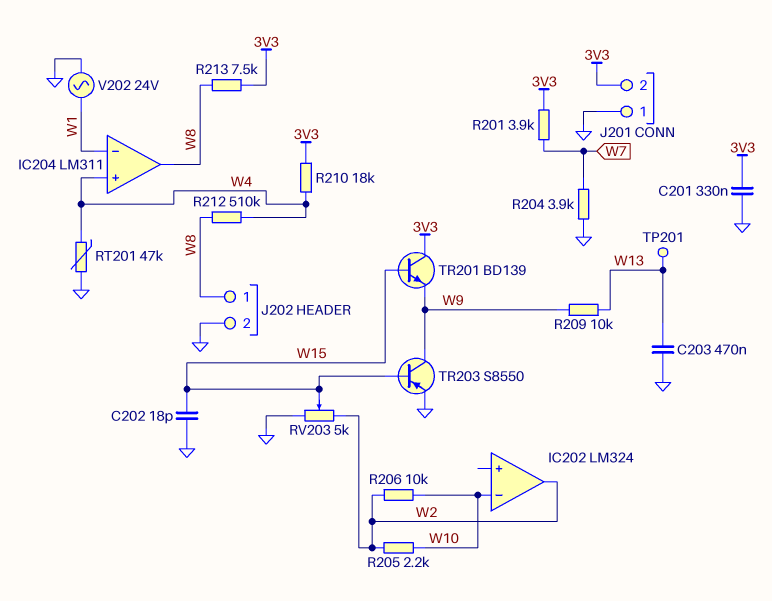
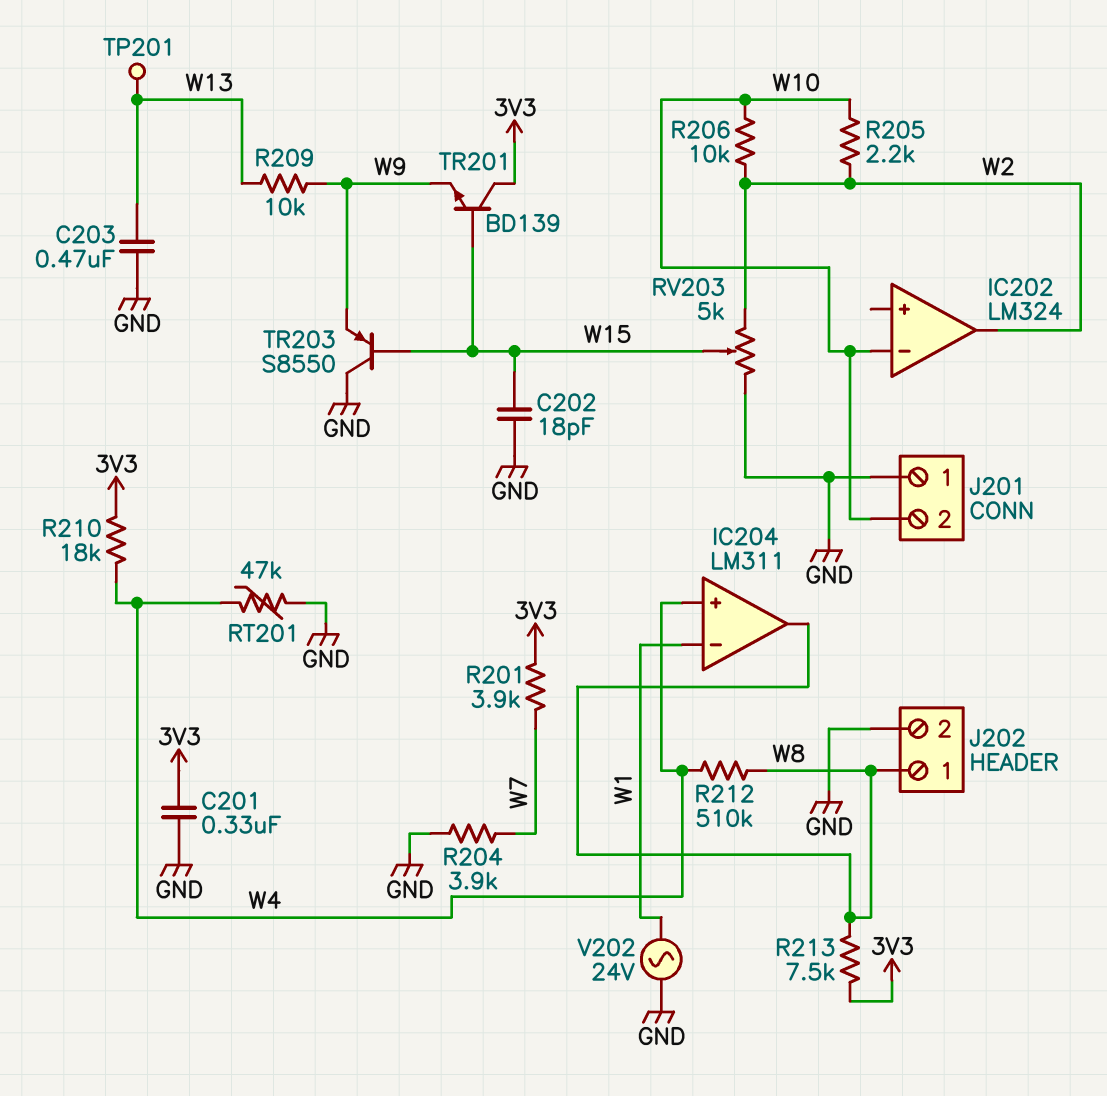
J201 pin 2: 3V3 -> W10
TR203: PNP S8550 (B W15, C W9, E GND) -> PNP S8550 (B W15, C GND, E W9)

